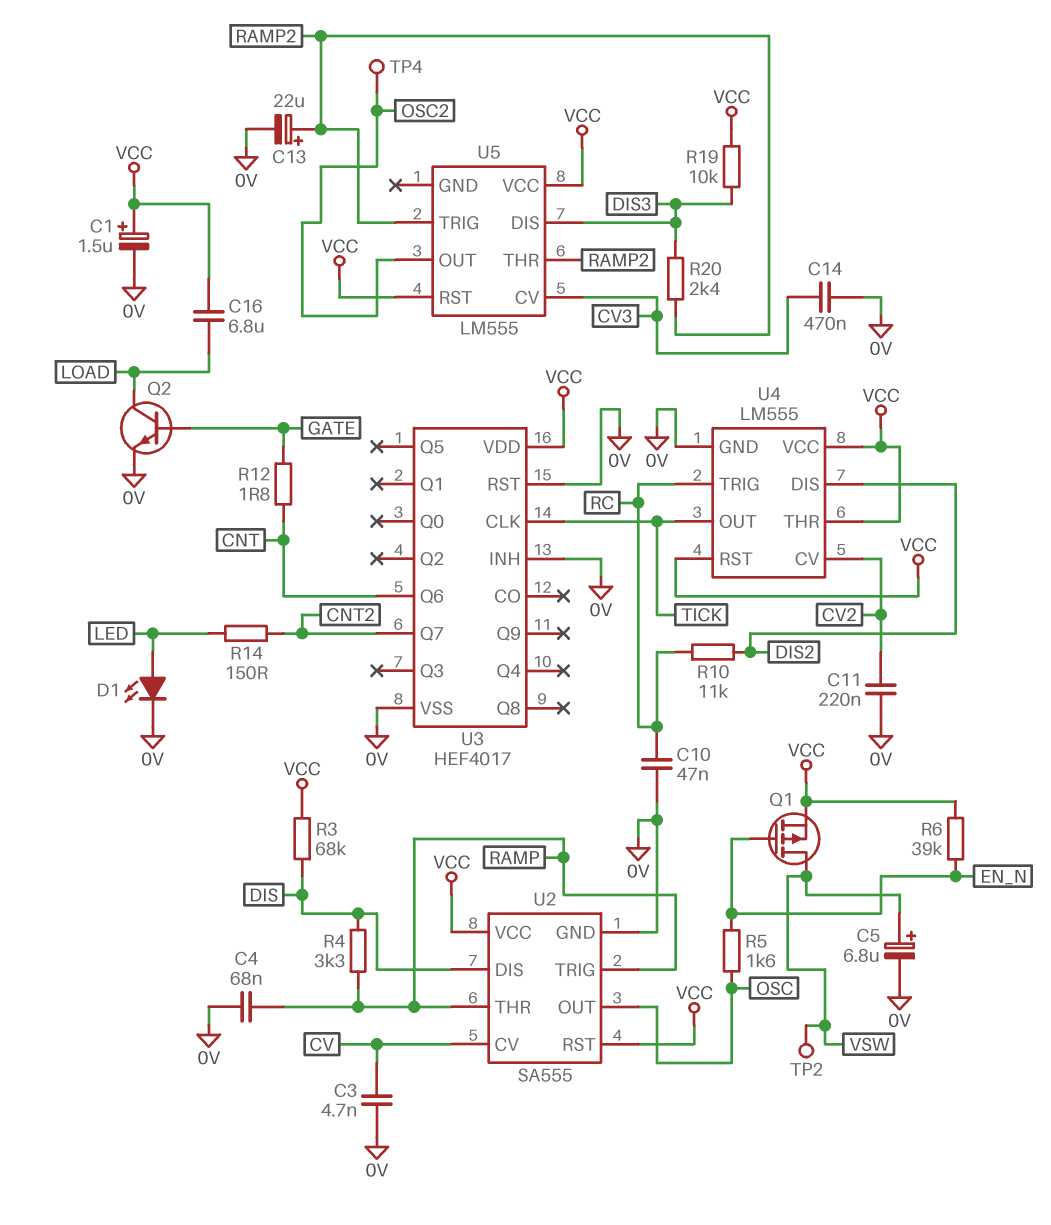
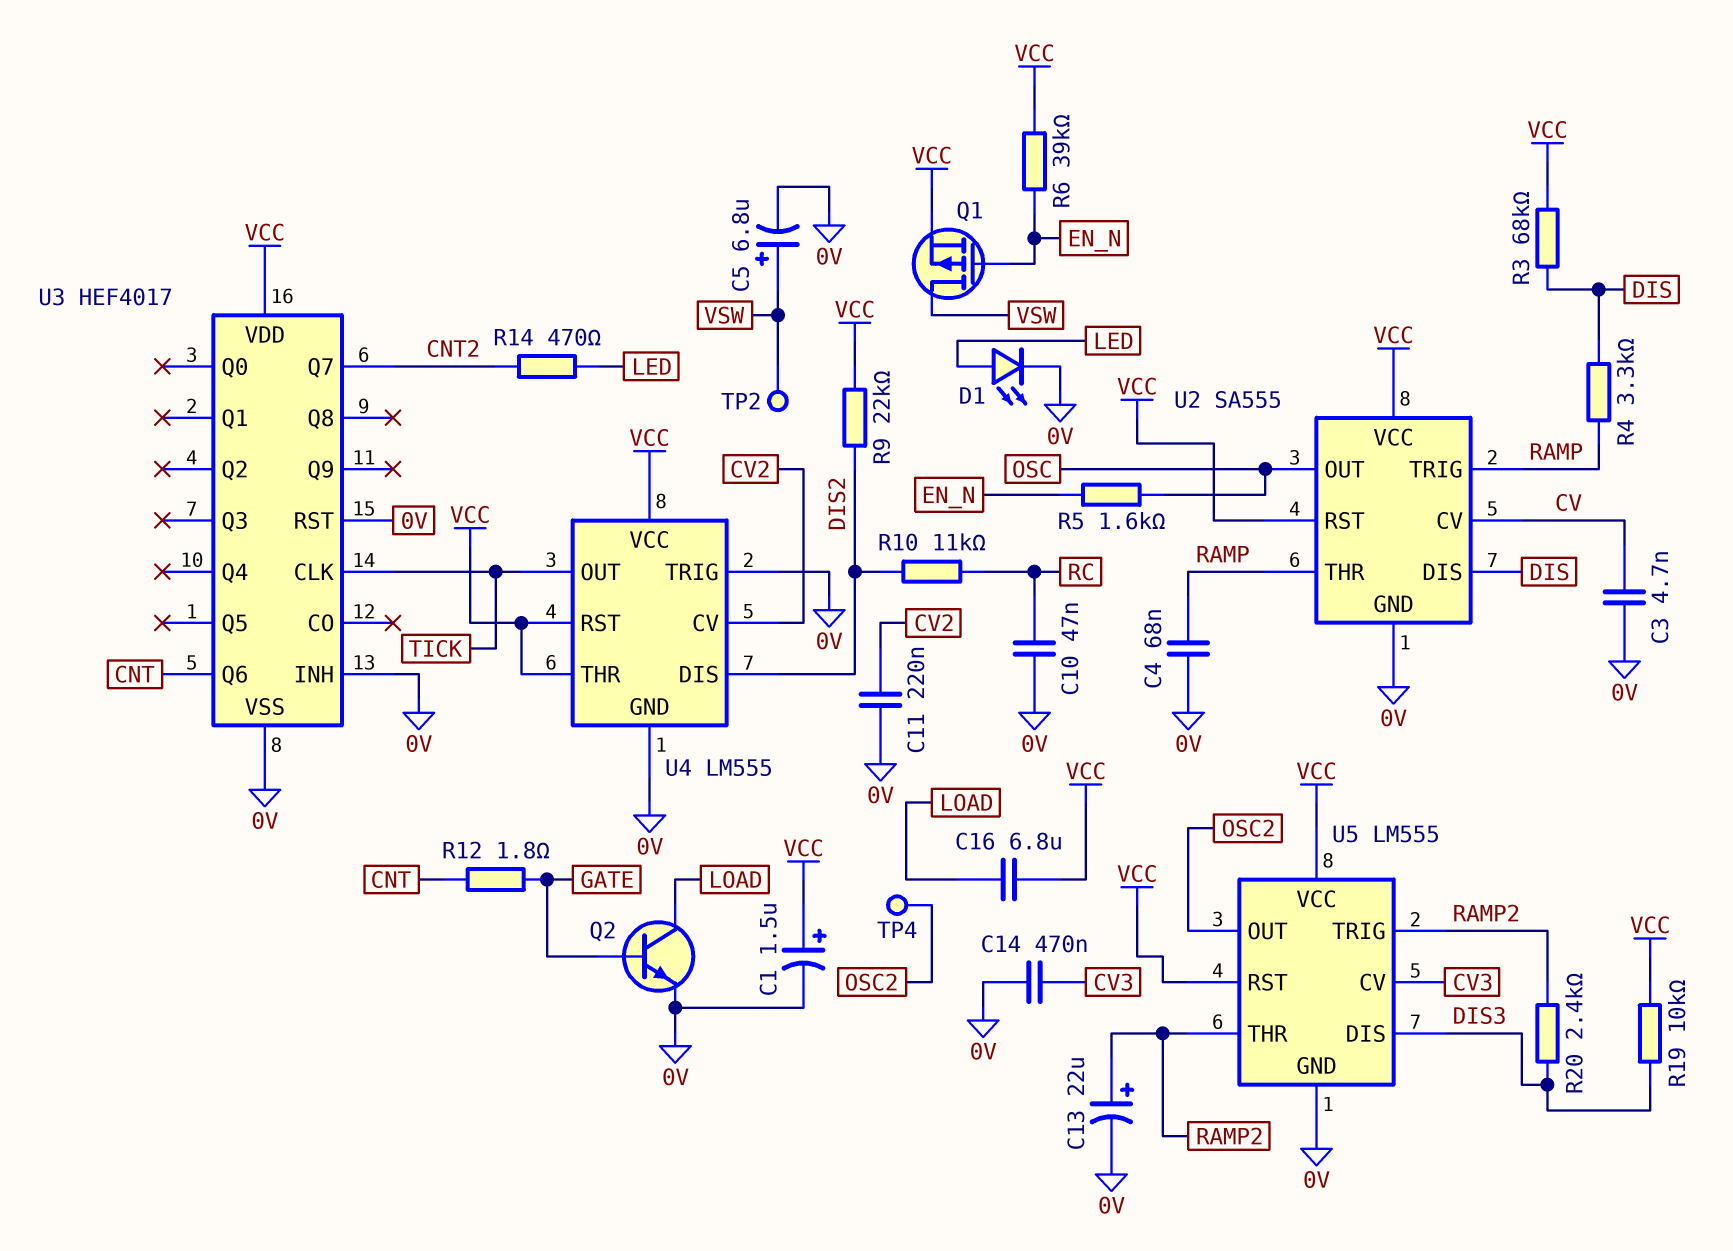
R9: none -> 22k (DIS2, VCC)
R14: 150 (CNT2, LED) -> 470 (CNT2, LED)
U4 pin TRIG: RC -> 0V
U5 pin GND: none -> 0V

